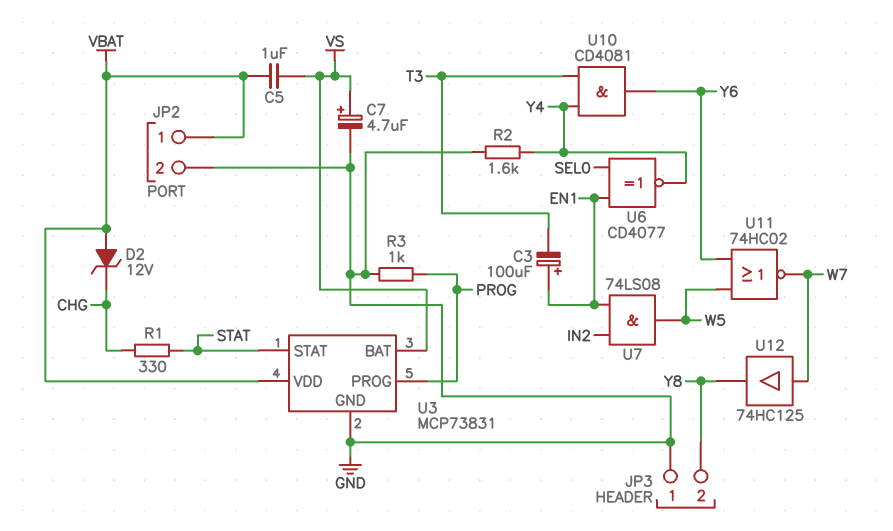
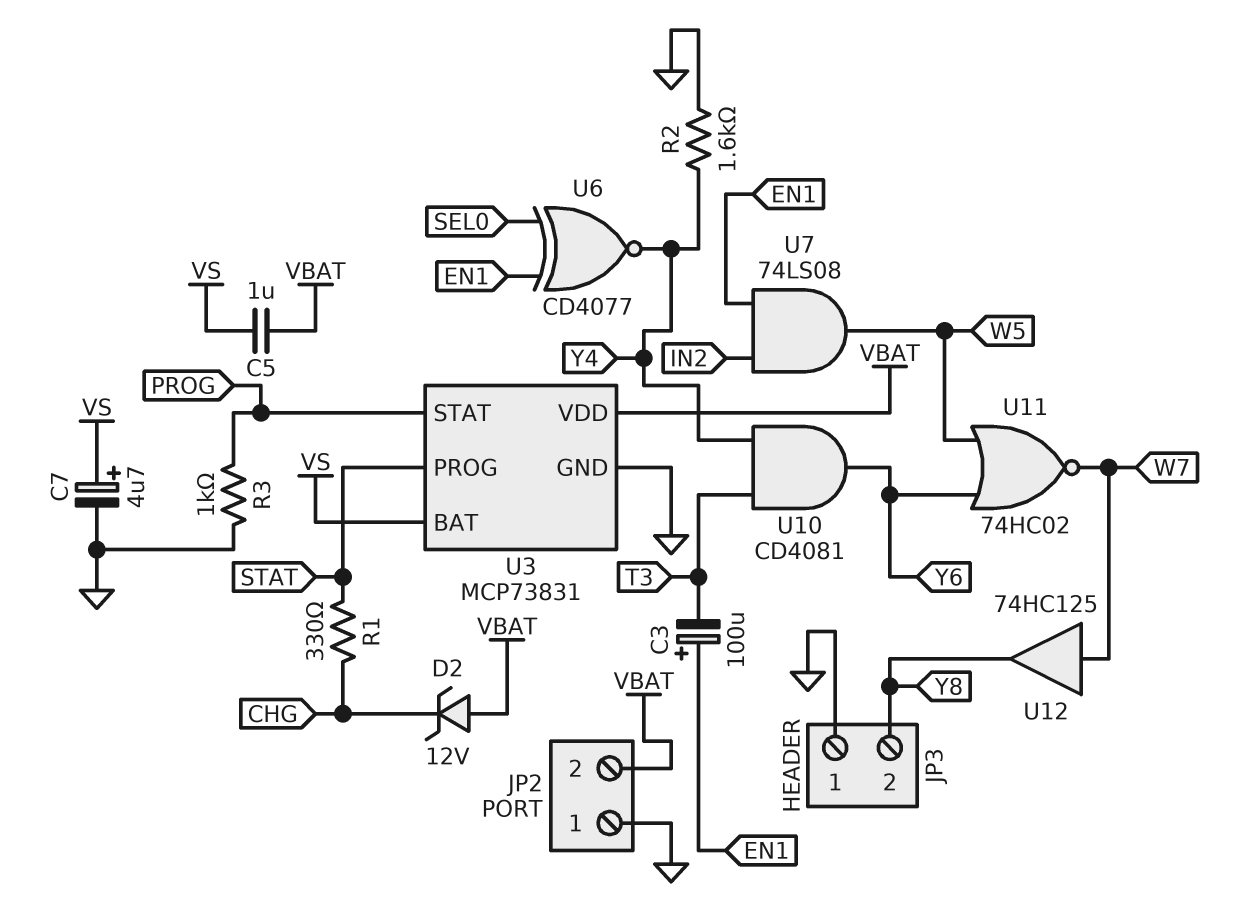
JP2 pin 1: VBAT -> GND
JP2 pin 2: GND -> VBAT
U3 pin PROG: PROG -> STAT
U3 pin STAT: STAT -> PROG

